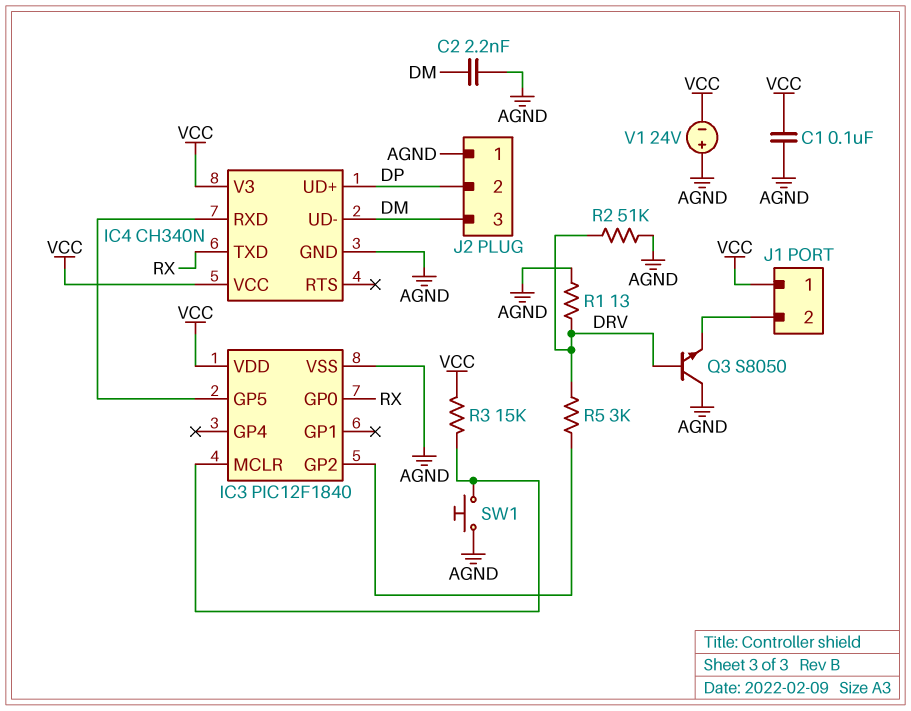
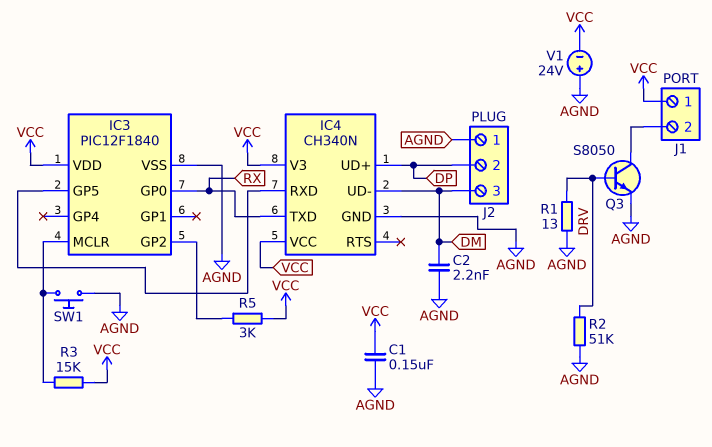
C1: 100nF (AGND, VCC) -> 150nF (AGND, VCC)
Q3: NPN S8050 (B DRV, C AGND, E J1/2) -> NPN S8050 (B DRV, C J1/2, E AGND)
R5: 3k (DRV, IC3/GP2) -> 3k (IC3/GP2, VCC)

